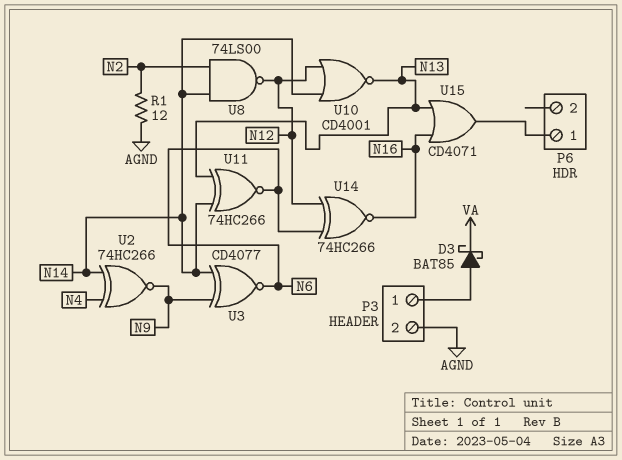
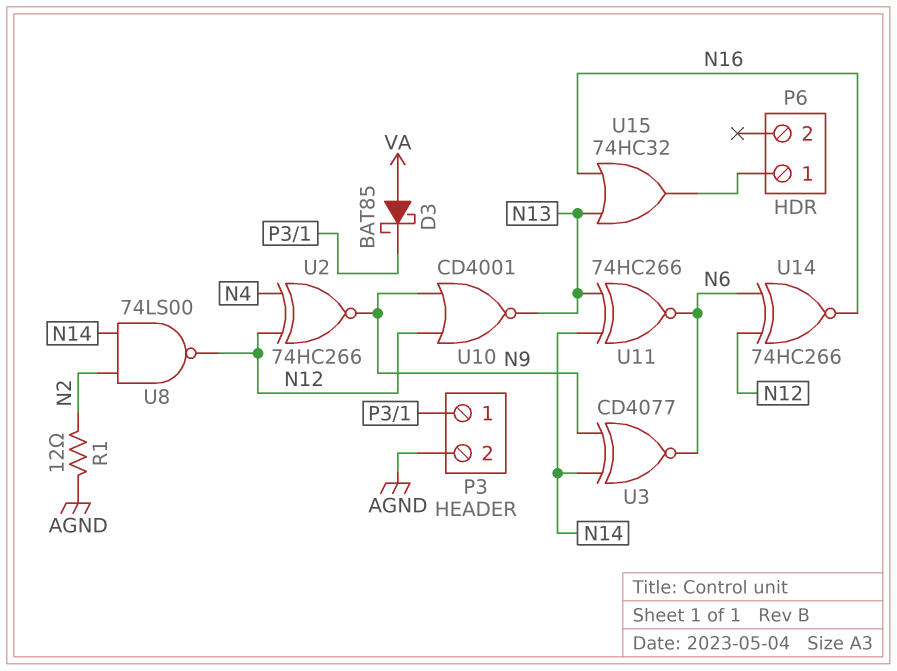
D3: schottky BAT85 (A P3/1, K VA) -> schottky BAT85 (A VA, K P3/1)
U2: XNOR 74HC266 (in N4, in N14, out N9) -> XNOR 74HC266 (in N4, in N12, out N9)
U10: NOR CD4001 (in N12, in N14, out N13) -> NOR CD4001 (in N9, in N12, out N13)
U15: OR CD4071 (in N13, in N16, out P6/1) -> OR 74HC32 (in N13, in N16, out P6/1)

